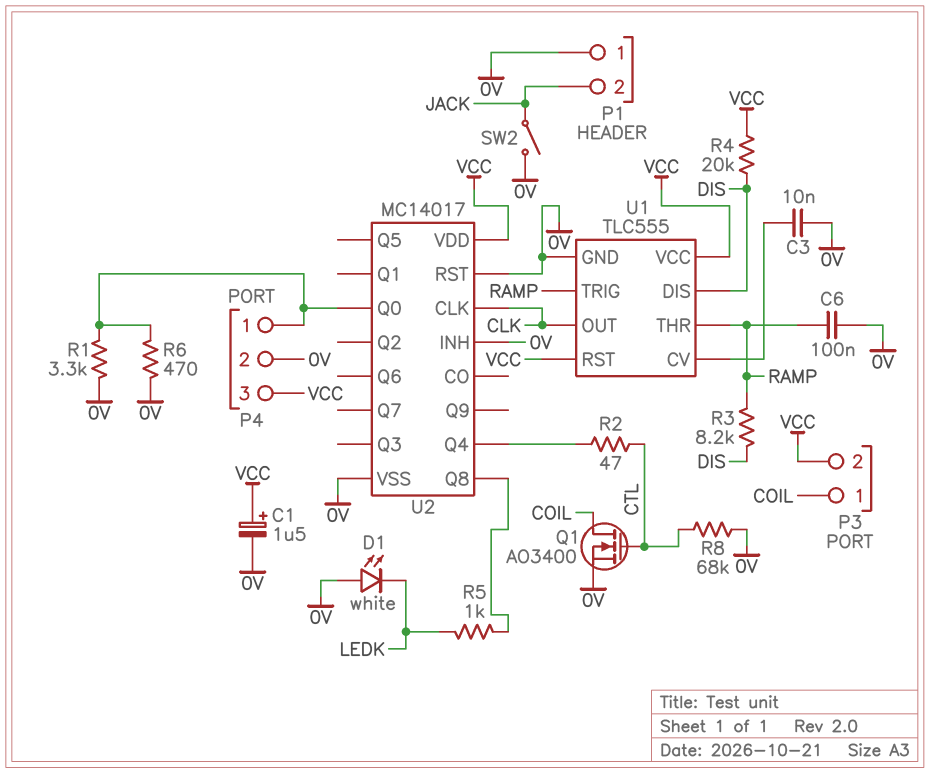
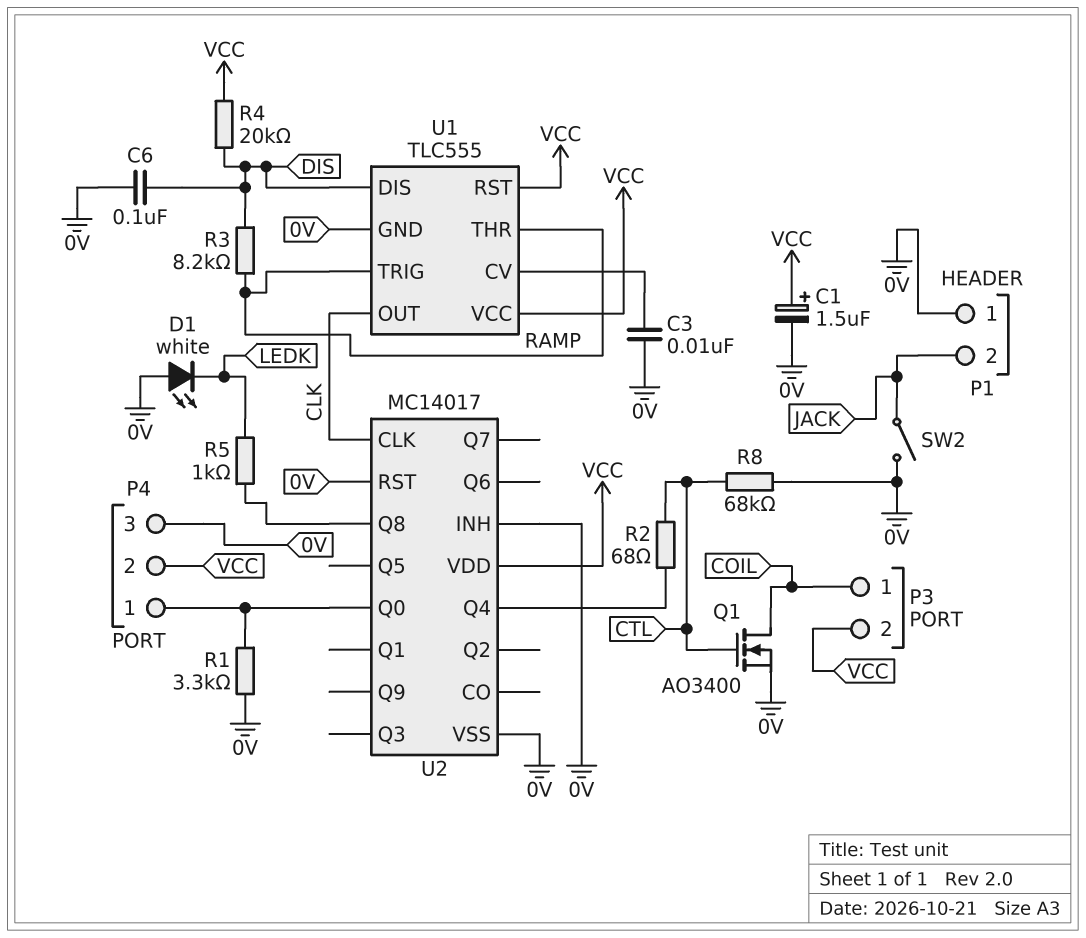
C6: 100nF (0V, RAMP) -> 100nF (0V, DIS)
P4 pin 2: 0V -> VCC
P4 pin 3: VCC -> 0V
R2: 47 (CTL, U2/Q4) -> 68 (CTL, U2/Q4)
R6: 470 (0V, P4/1) -> none

